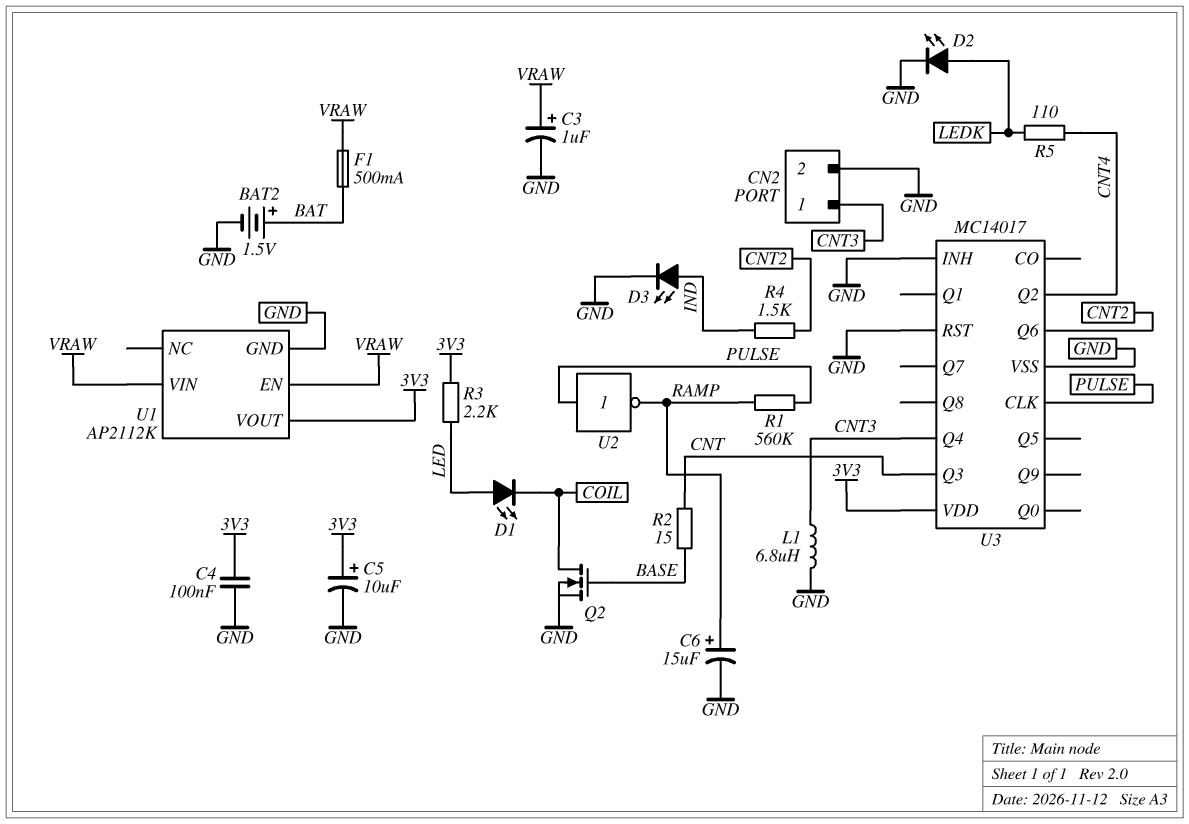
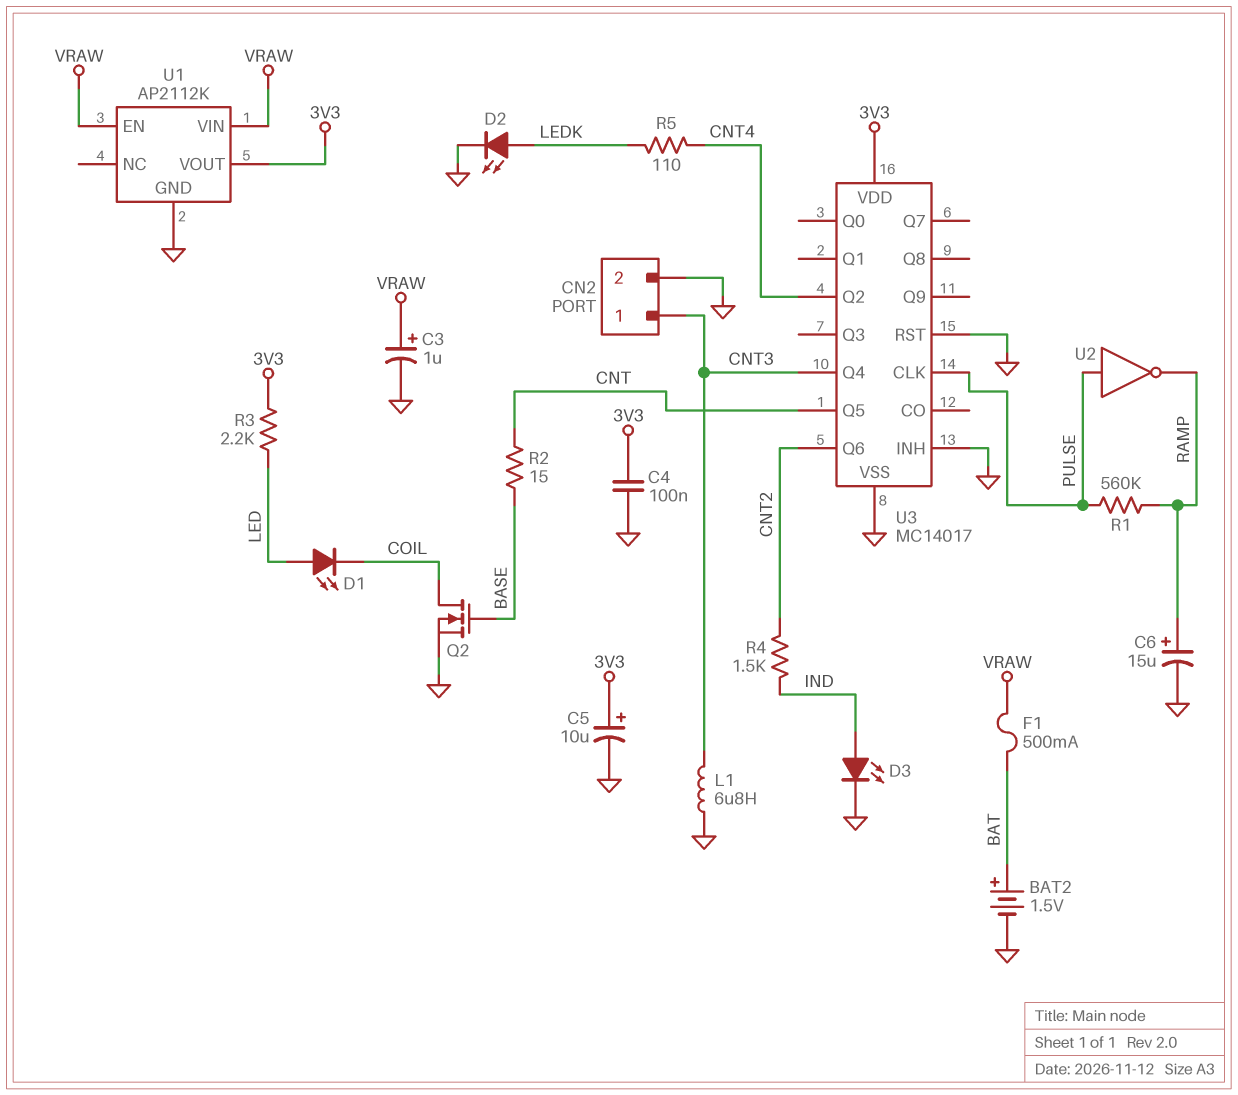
U3 pin Q3: CNT -> none
U3 pin Q5: none -> CNT

